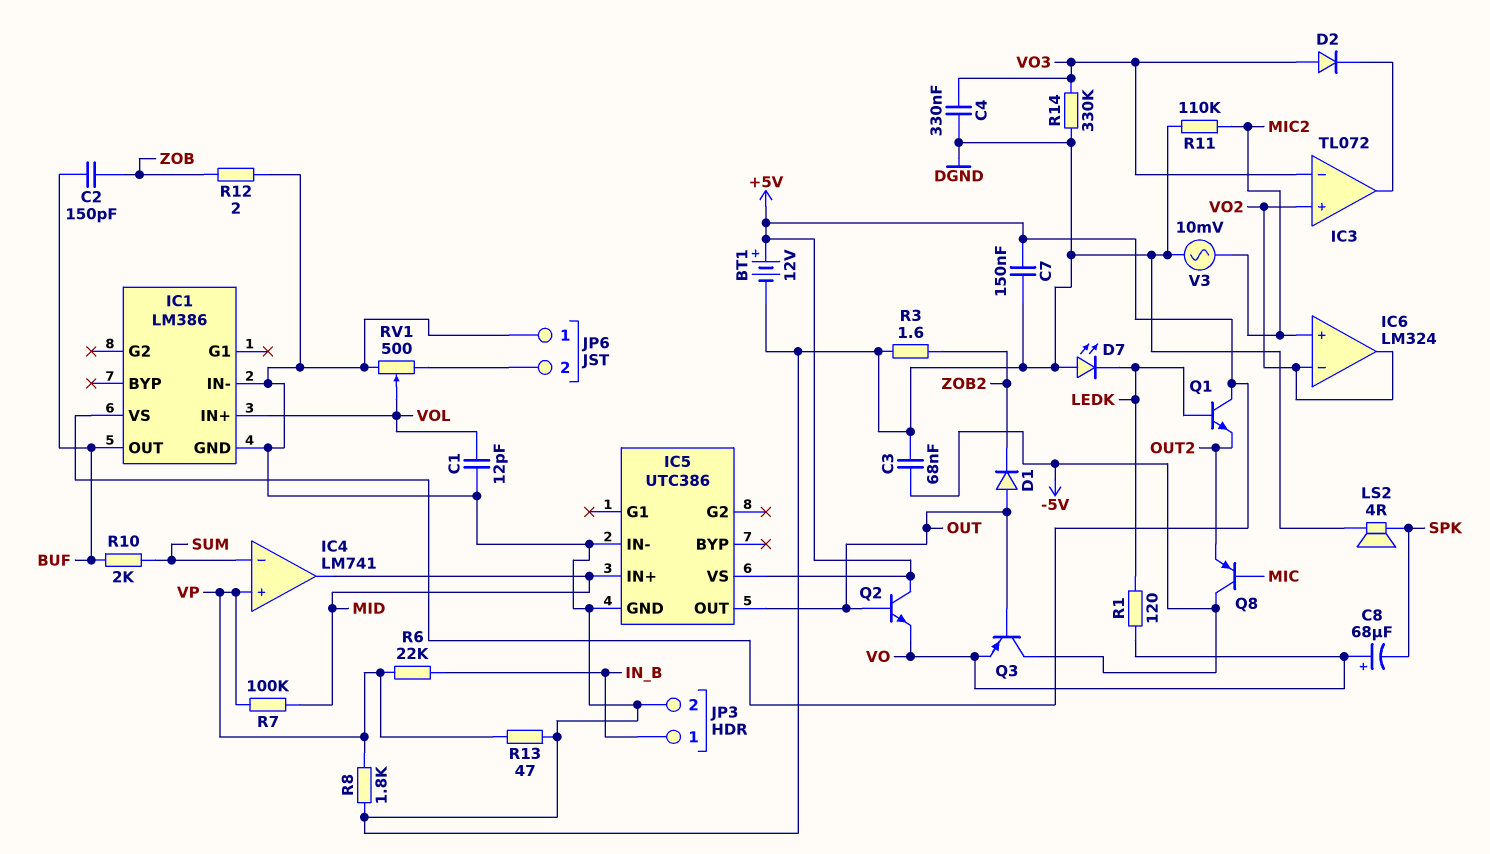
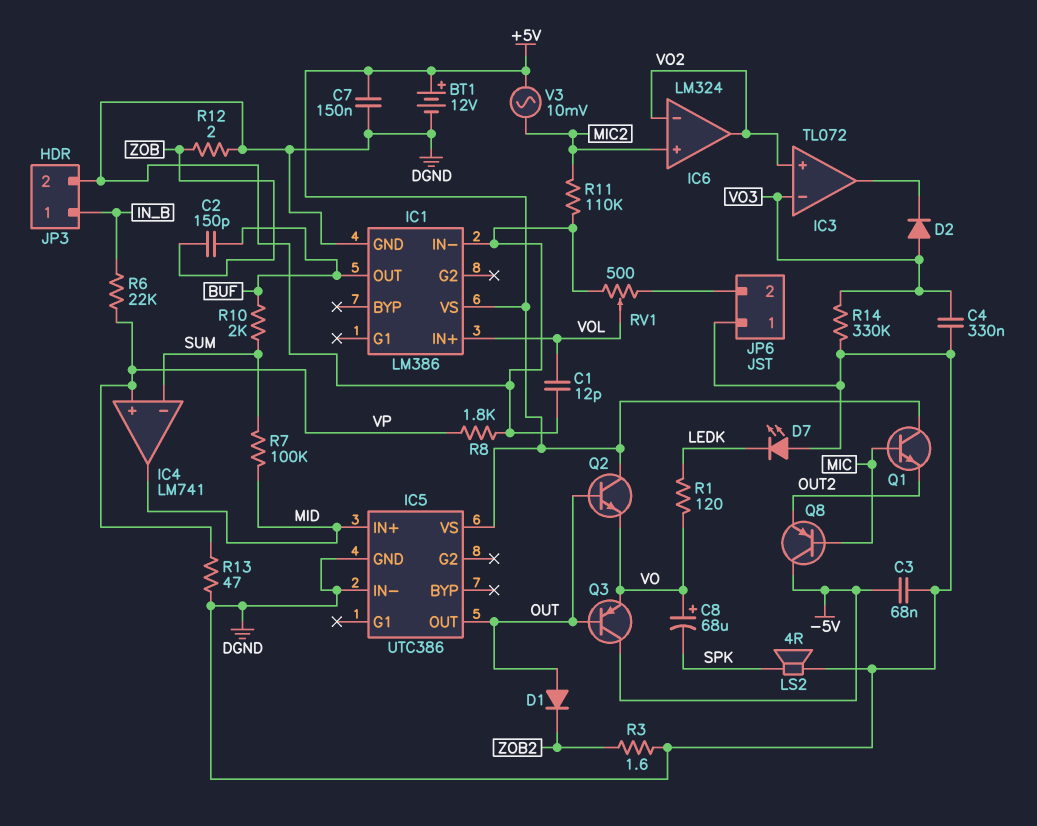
Q1: NPN (B LEDK, C +5V, E OUT2) -> NPN (B MIC, C +5V, E OUT2)
R7: 100k (MID, VP) -> 100k (MID, SUM)
V3: AC 10mV (DGND, MIC2) -> AC 10mV (+5V, MIC2)

